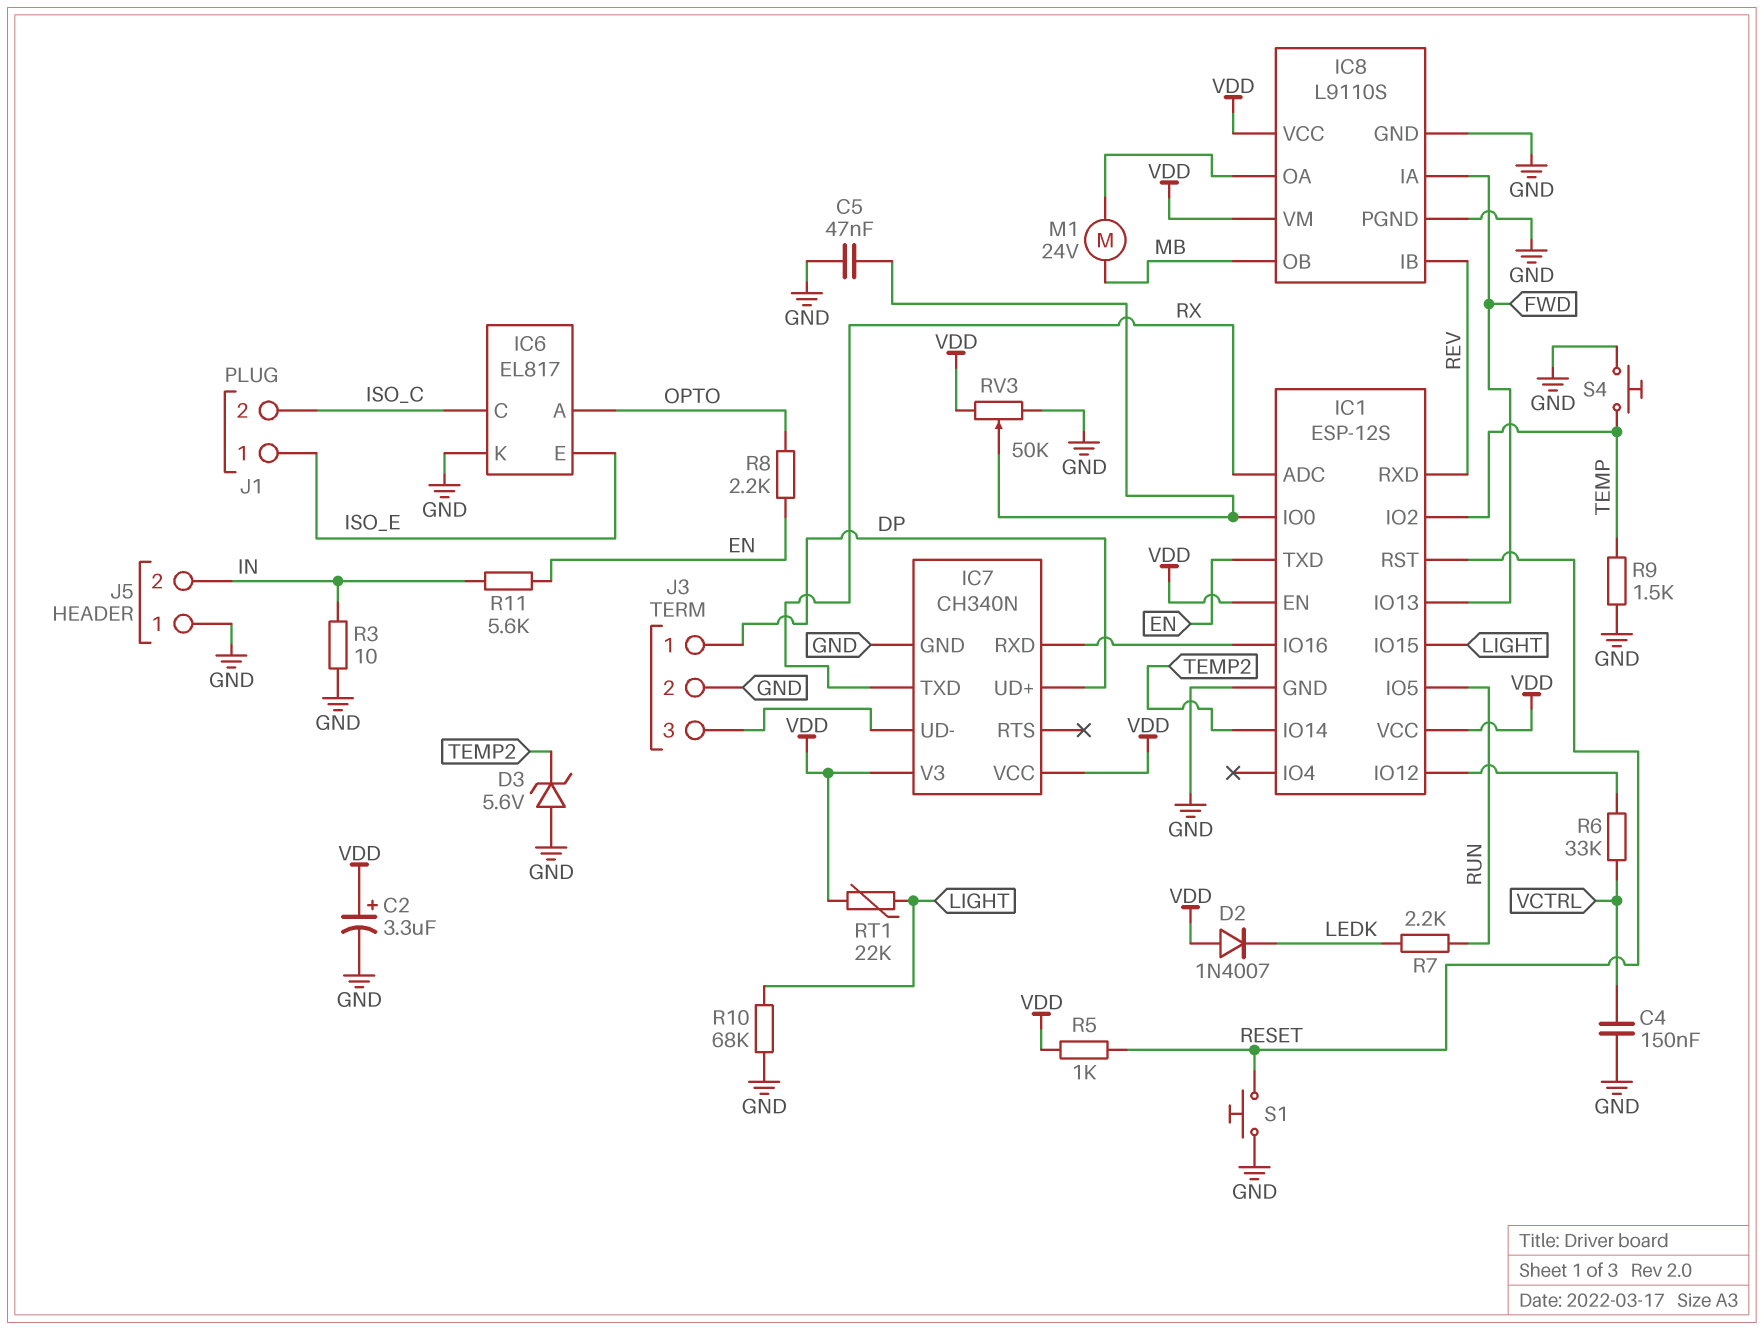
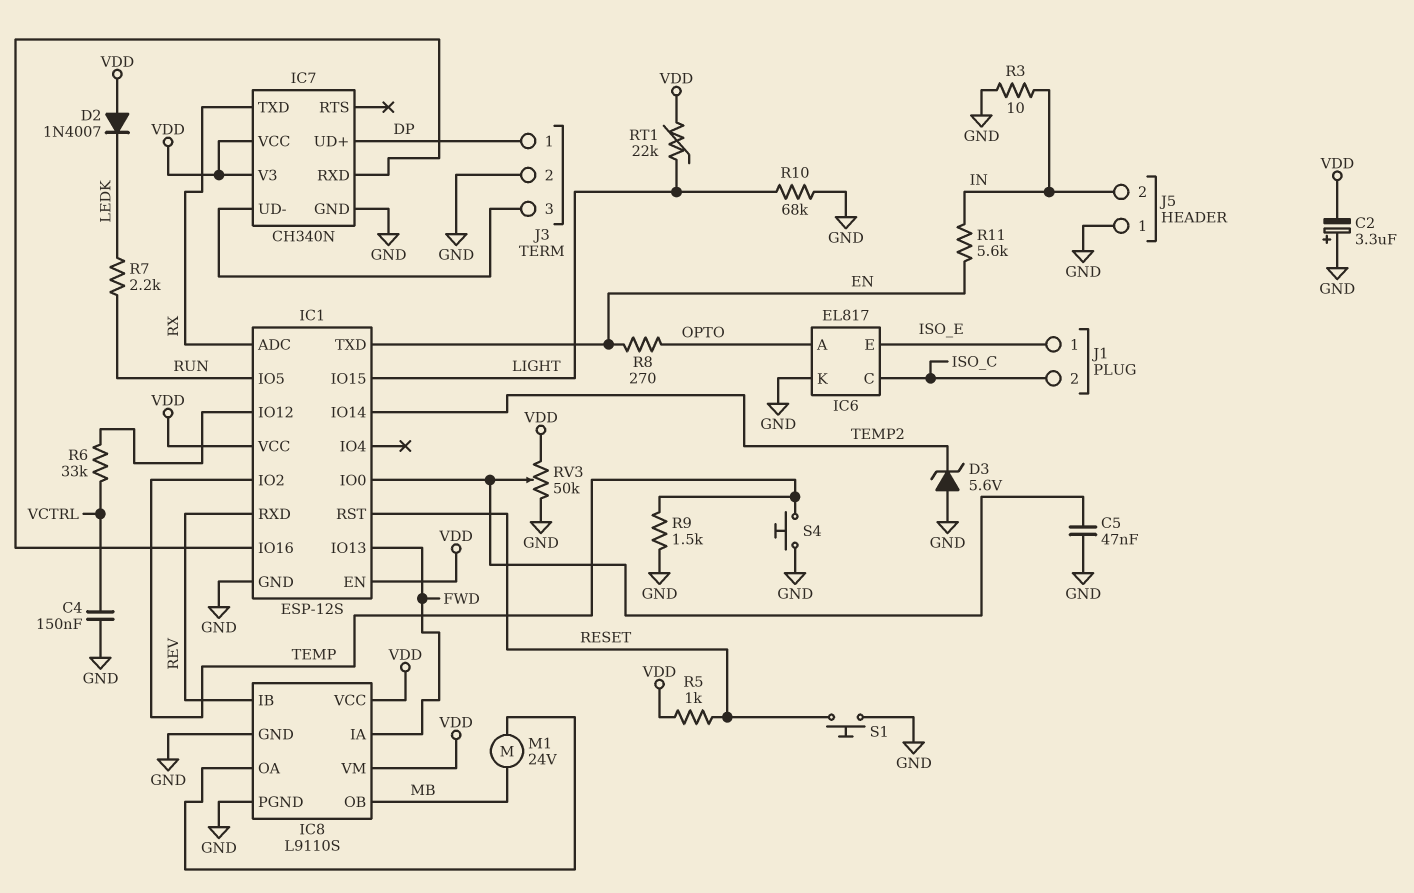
C2: 3.3uF (plus VDD, minus GND) -> 3.3uF (plus GND, minus VDD)
R8: 2.2k (EN, OPTO) -> 270 (EN, OPTO)

